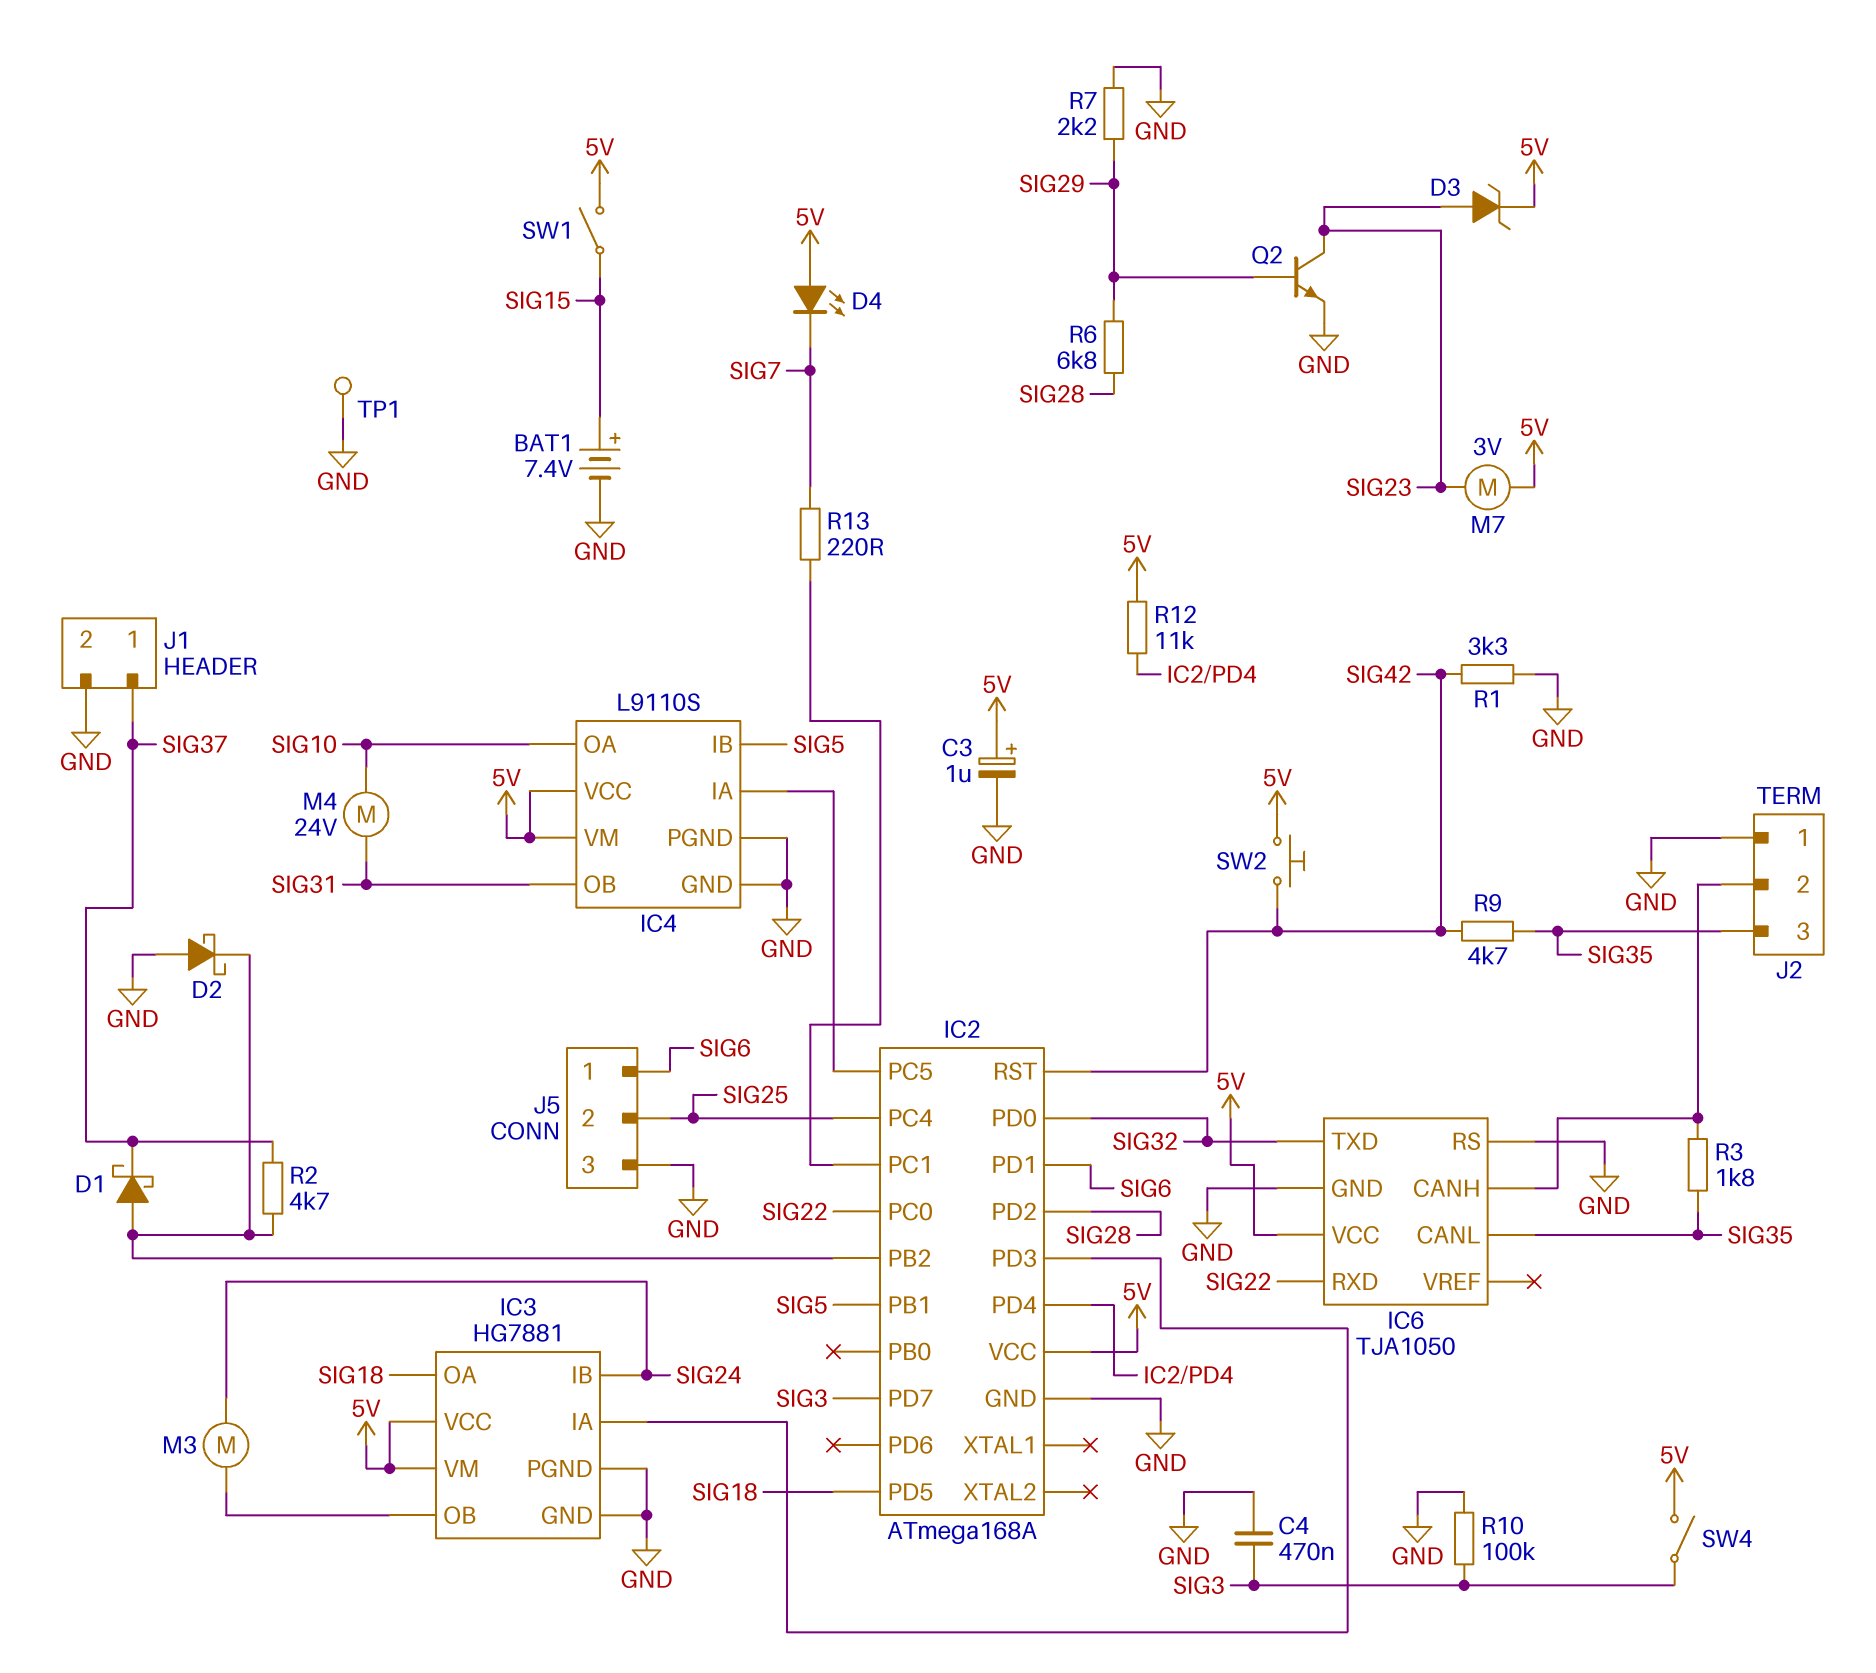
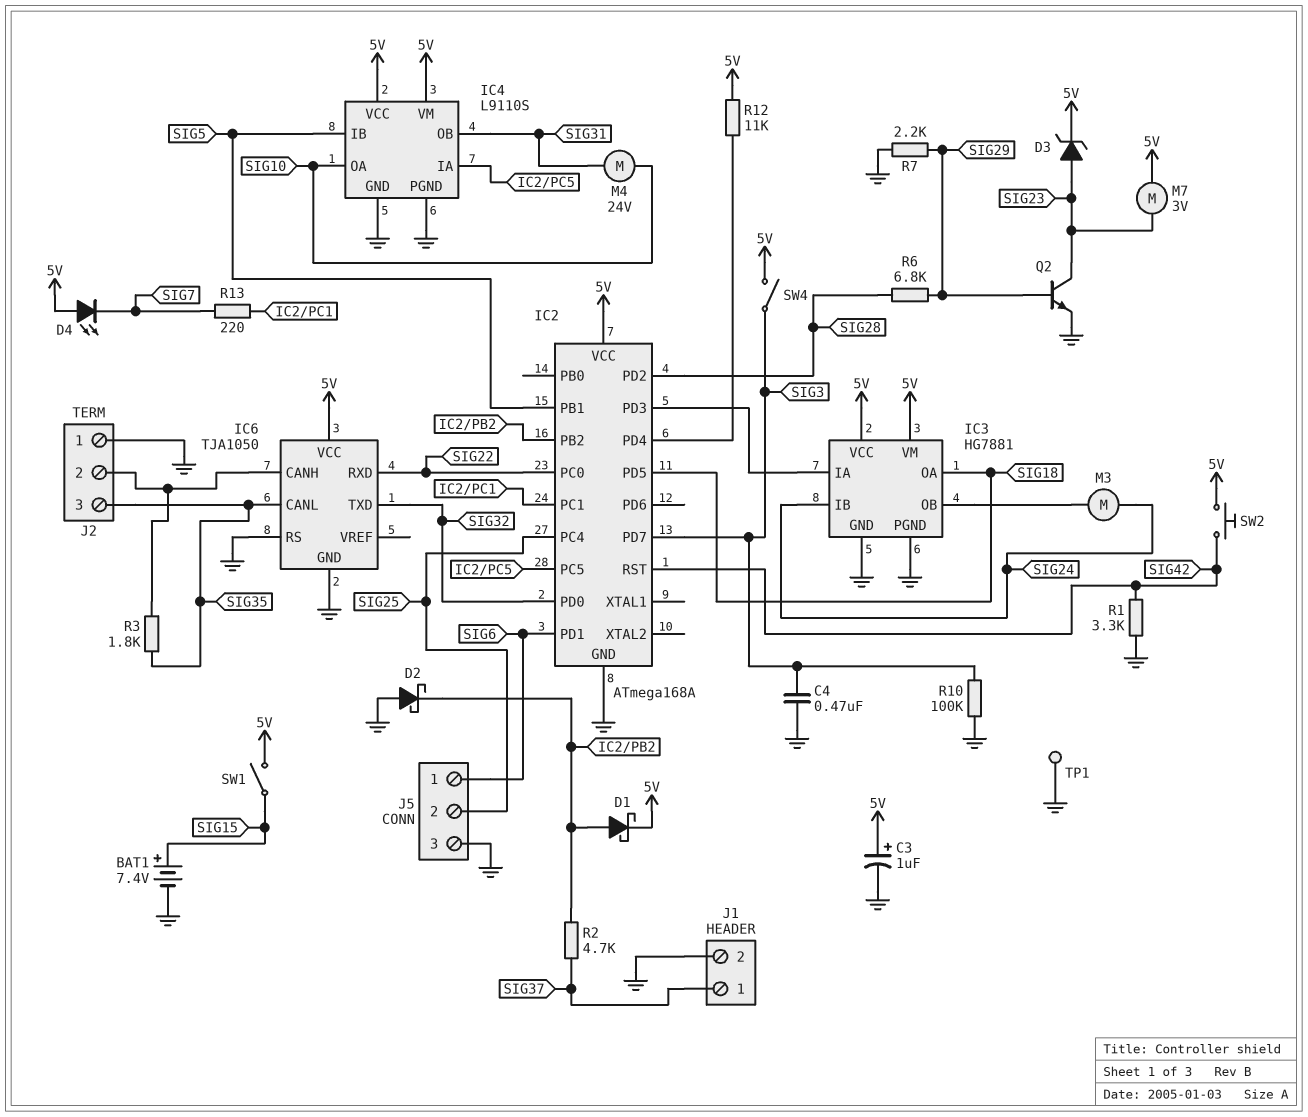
D1: schottky (A IC2/PB2, K SIG37) -> schottky (A IC2/PB2, K 5V)
R9: 4.7k (SIG35, SIG42) -> none

